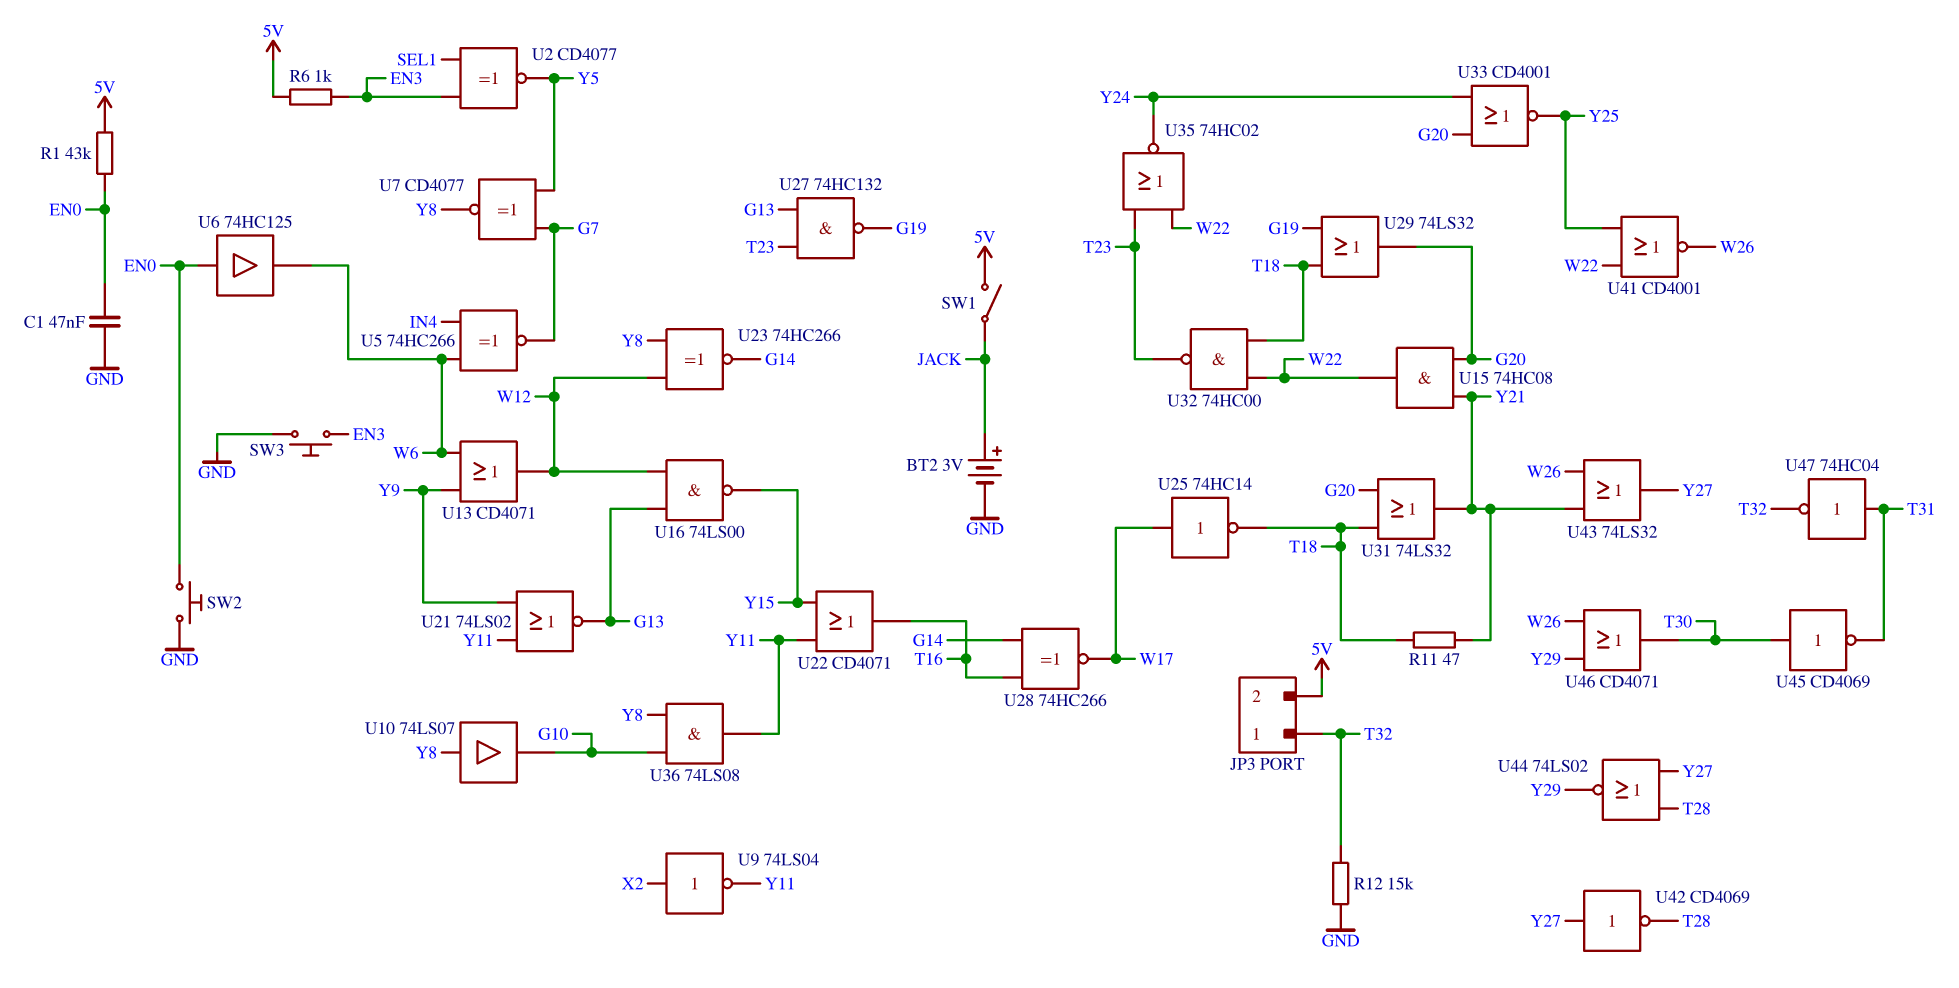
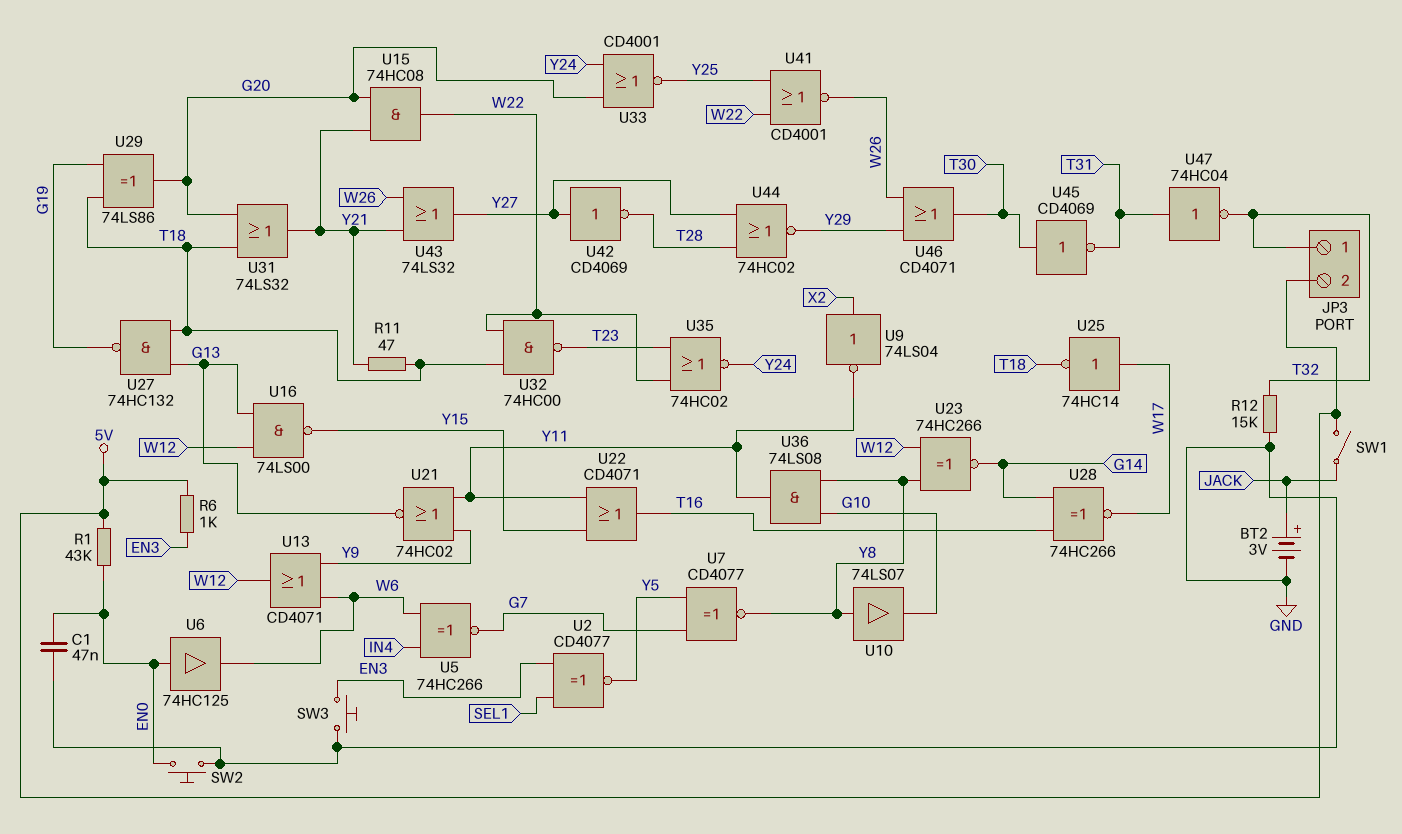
U21: NOR 74LS02 (in Y9, in Y11, out G13) -> NOR 74HC02 (in Y9, in Y11, out G13)
U27: NAND 74HC132 (in G13, in T23, out G19) -> NAND 74HC132 (in G13, in T18, out G19)
U29: OR 74LS32 (in G19, in T18, out G20) -> XOR 74LS86 (in G19, in T18, out G20)
U44: NOR 74LS02 (in T28, in Y27, out Y29) -> NOR 74HC02 (in T28, in Y27, out Y29)

